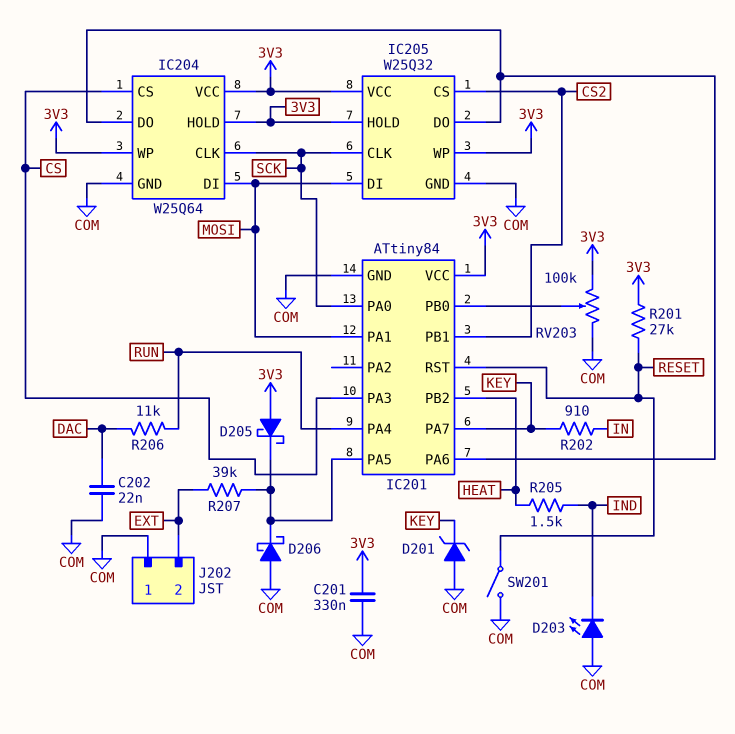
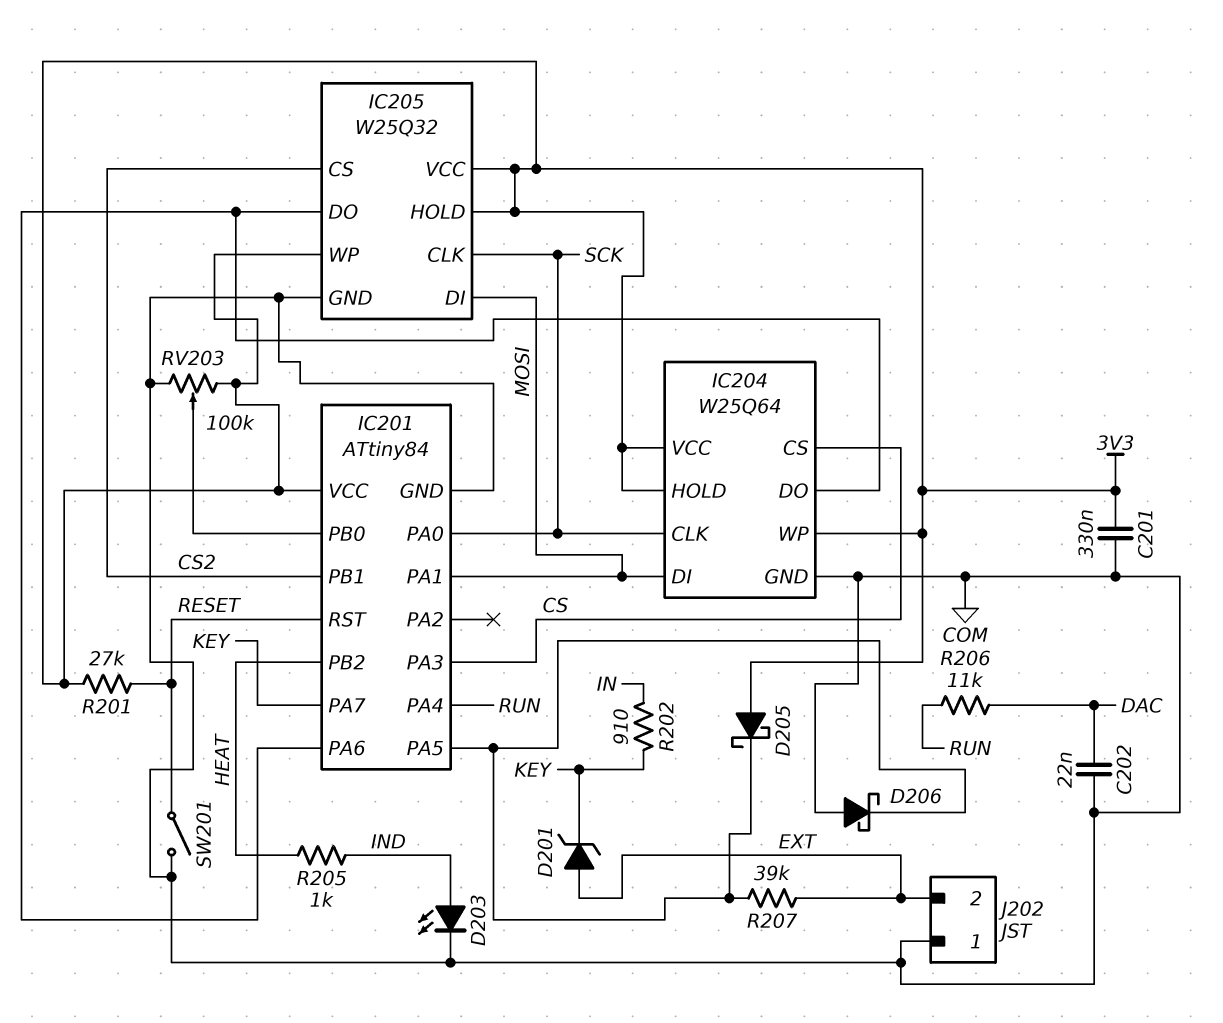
D201: zener (A COM, K KEY) -> zener (A EXT, K KEY)
D203: LED (A COM, K IND) -> LED (A IND, K COM)
R205: 1.5k (HEAT, IND) -> 1k (HEAT, IND)

